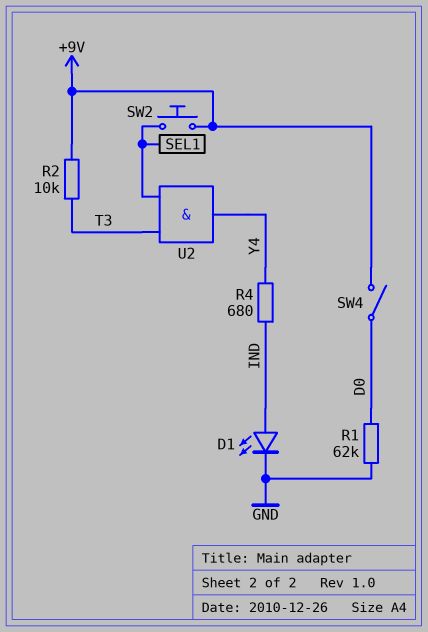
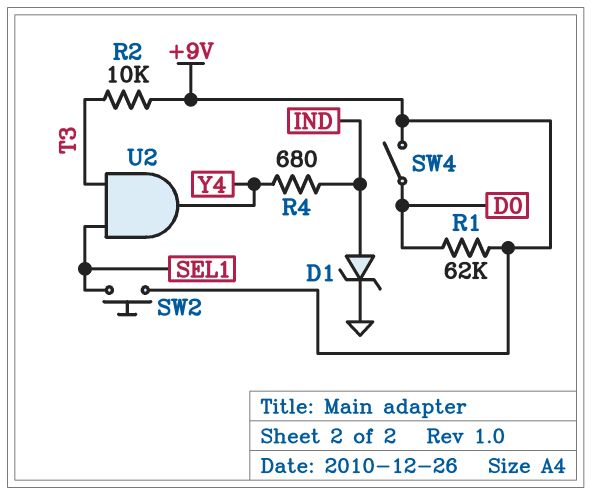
D1: LED (A IND, K GND) -> zener (A IND, K GND)
R1: 62k (D0, GND) -> 62k (+9V, D0)

